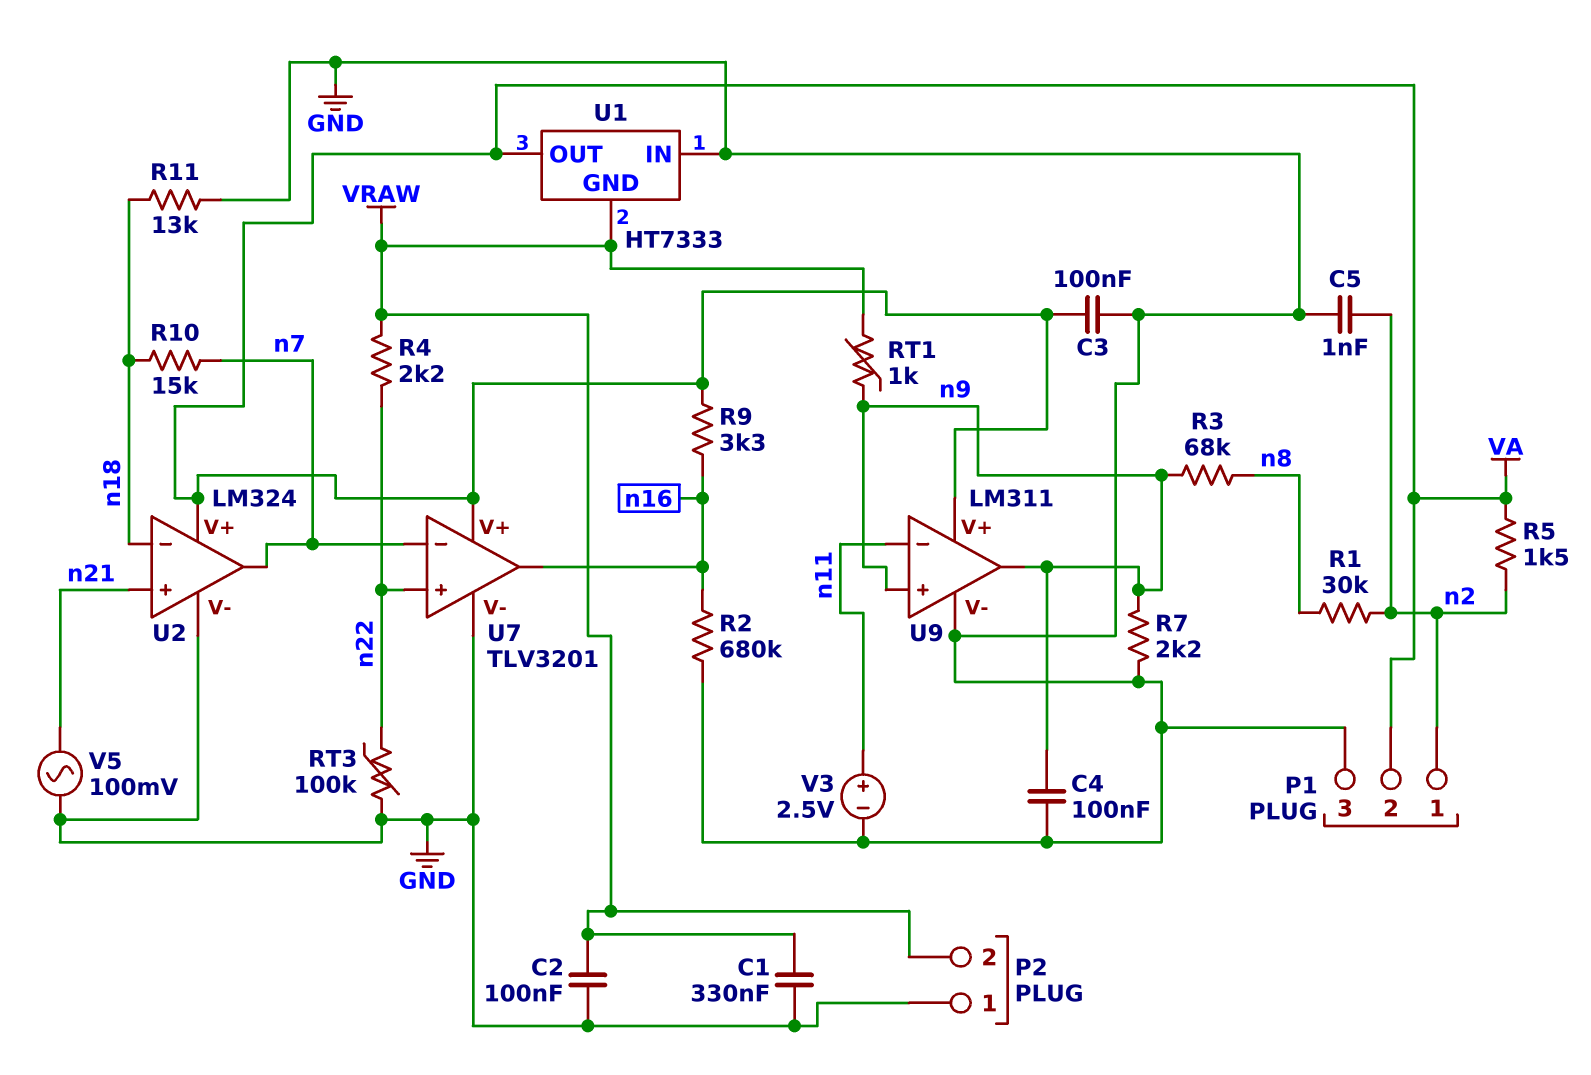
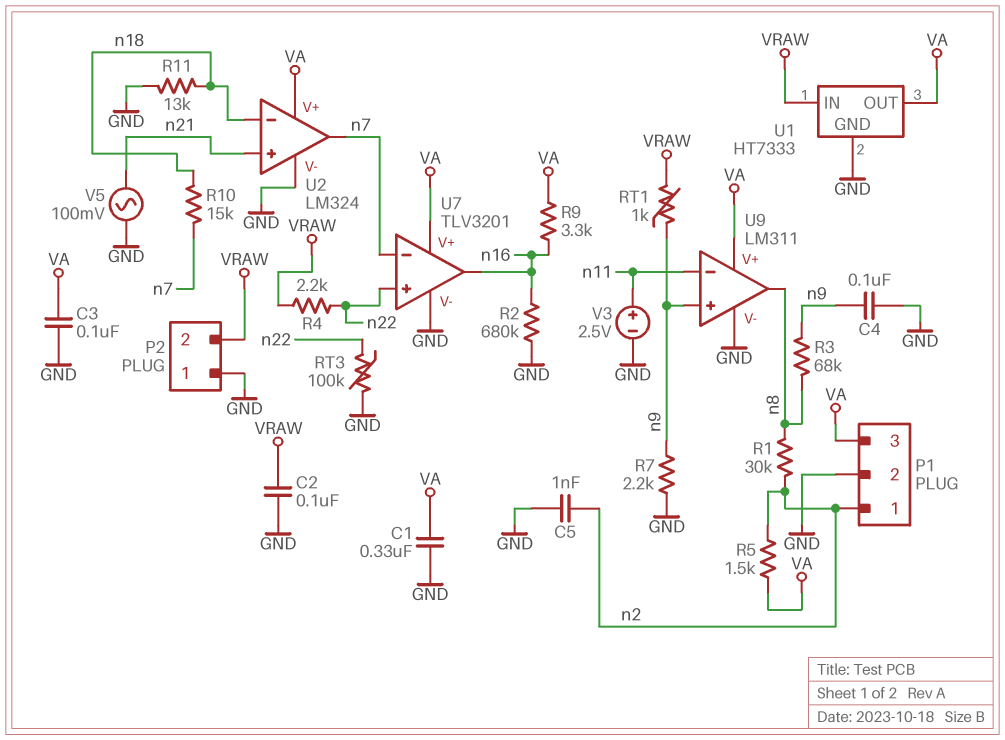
C1: 330nF (GND, VRAW) -> 330nF (GND, VA)
P1 pin 2: VA -> GND
P1 pin 3: GND -> VA
U1 pin GND: VRAW -> GND
U1 pin IN: GND -> VRAW
U9 pin out: n9 -> n8

